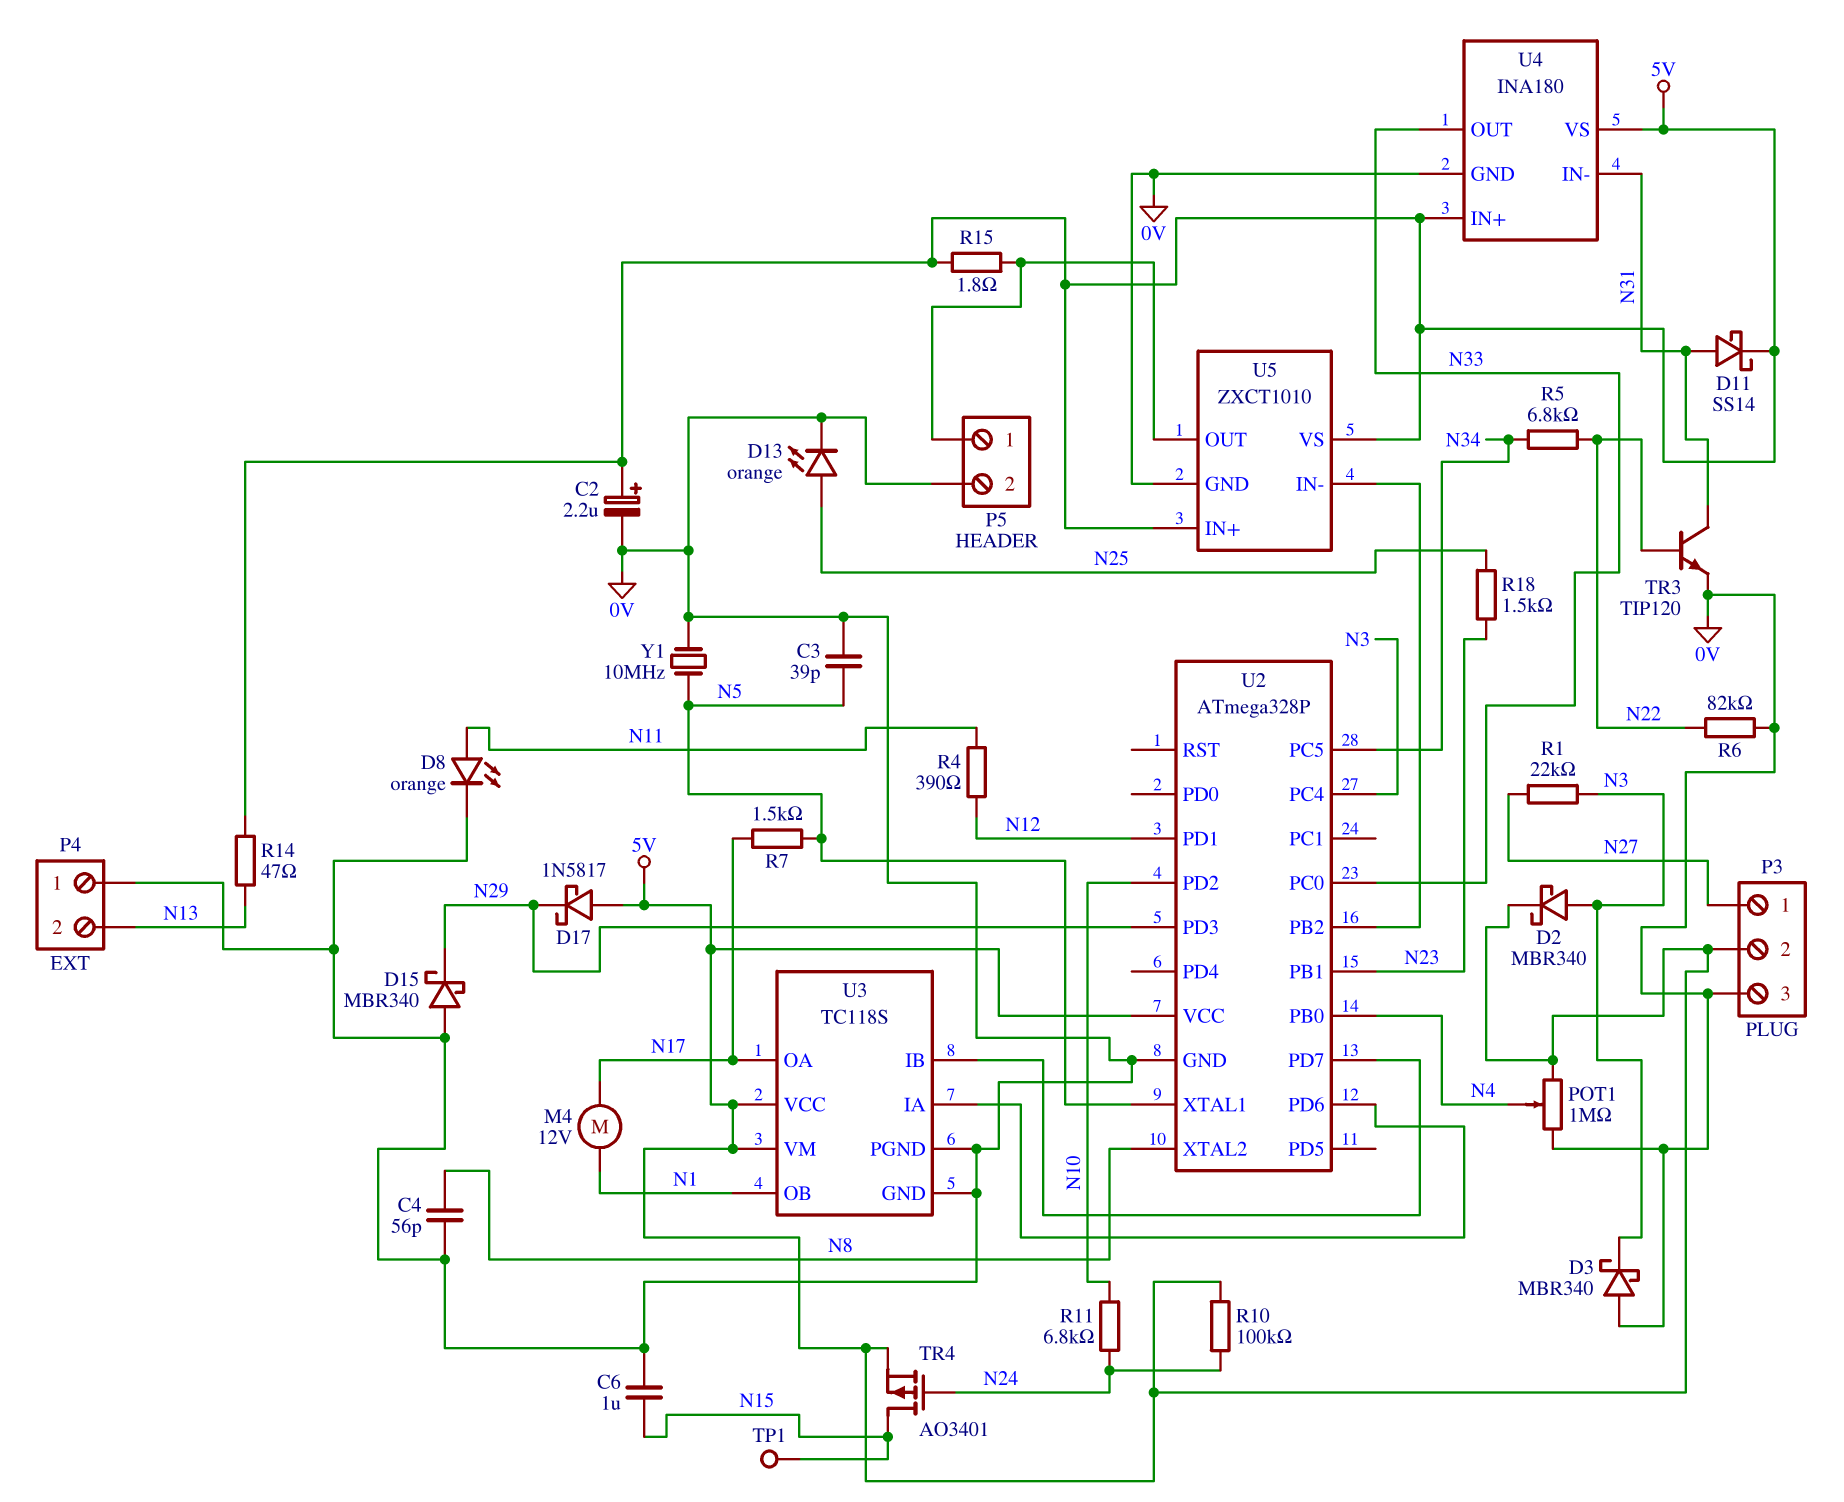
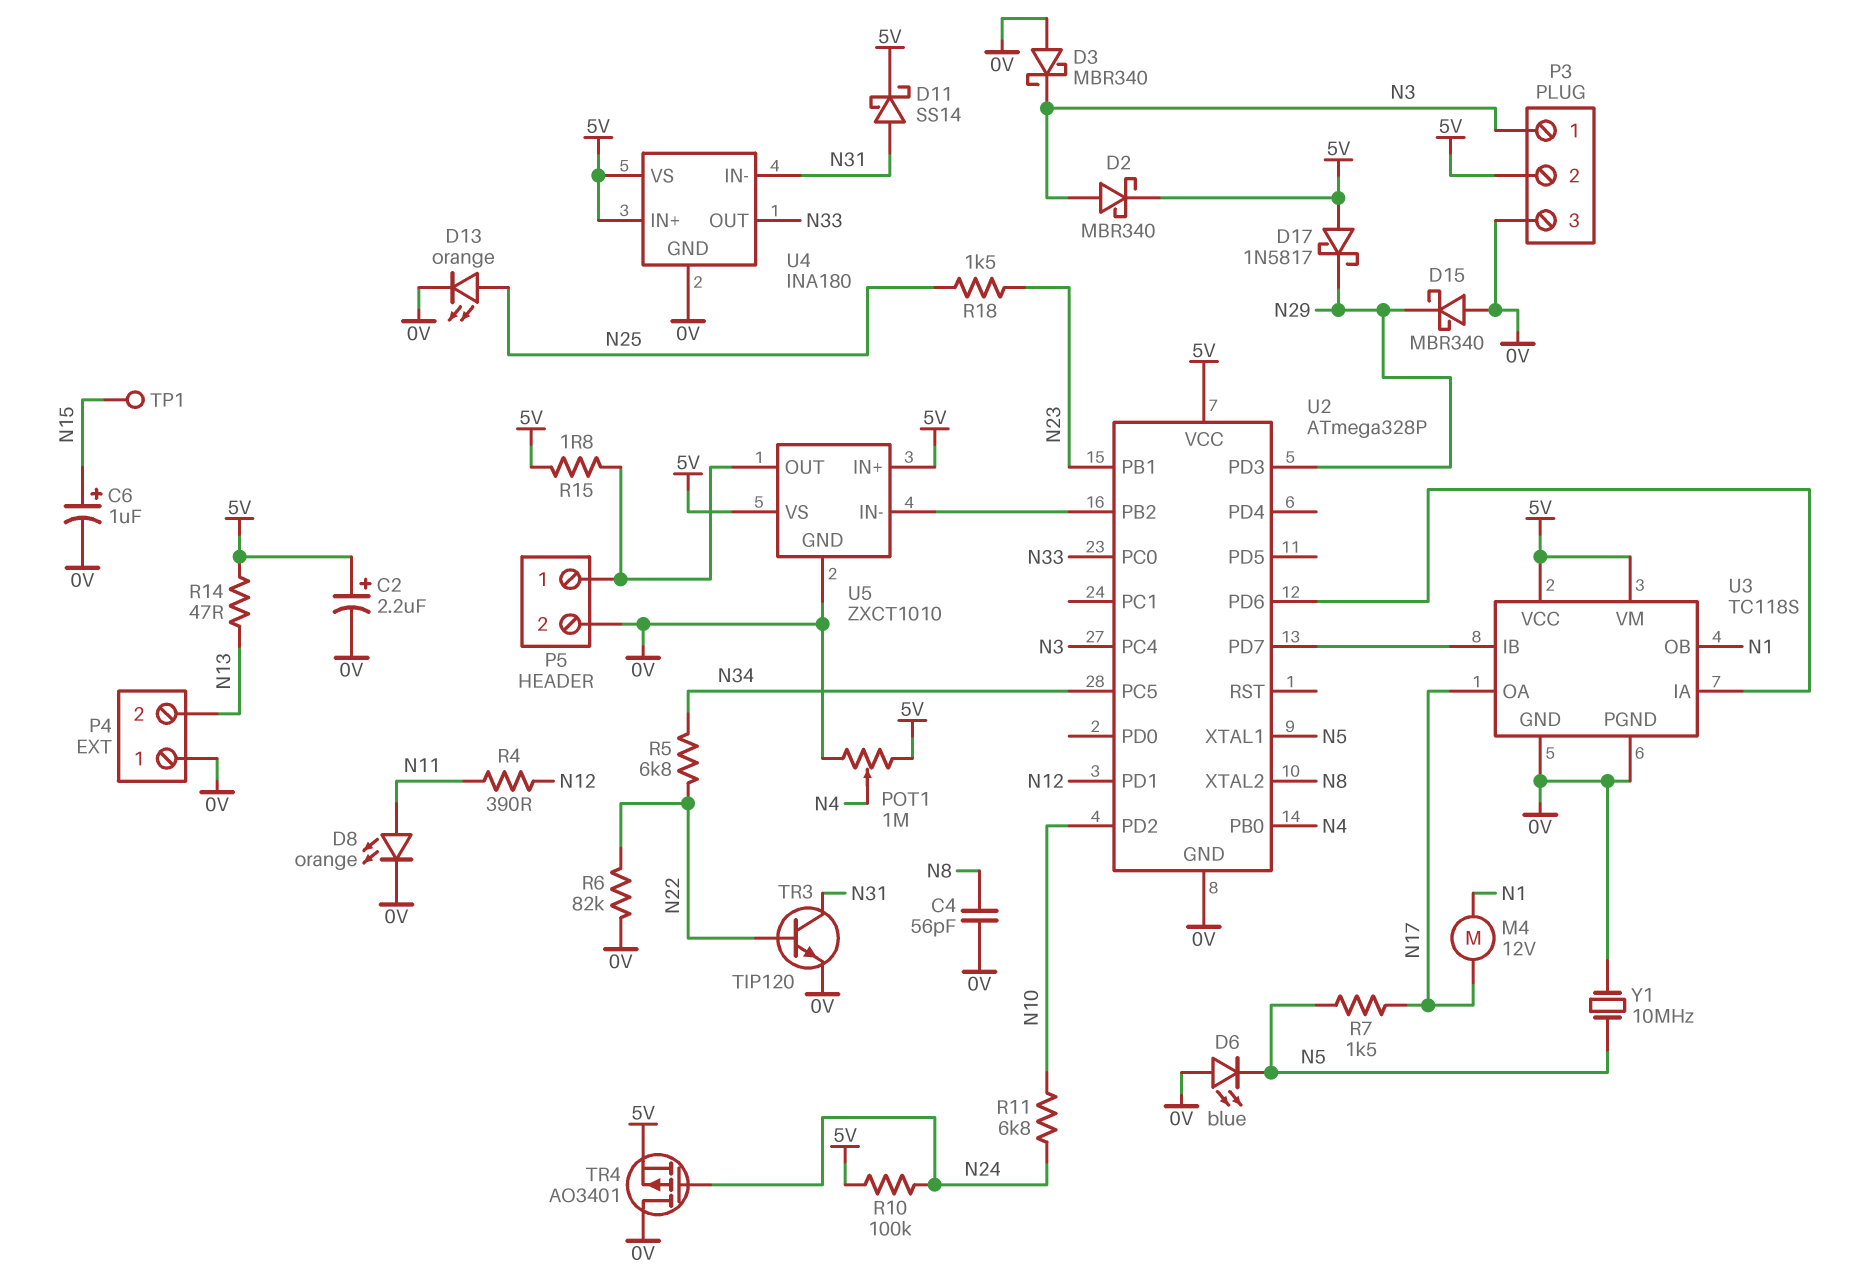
C3: 39pF (0V, N5) -> none
C6: 1uF (0V, N15) -> 1uF (plus N15, minus 0V)
D6: none -> LED blue (A 0V, K N5)
P3 pin 1: N27 -> N3
R1: 22k (N3, N27) -> none
TR4: PMOS AO3401 (G N24, D N15, S 5V) -> PMOS AO3401 (G N24, D 0V, S 5V)

